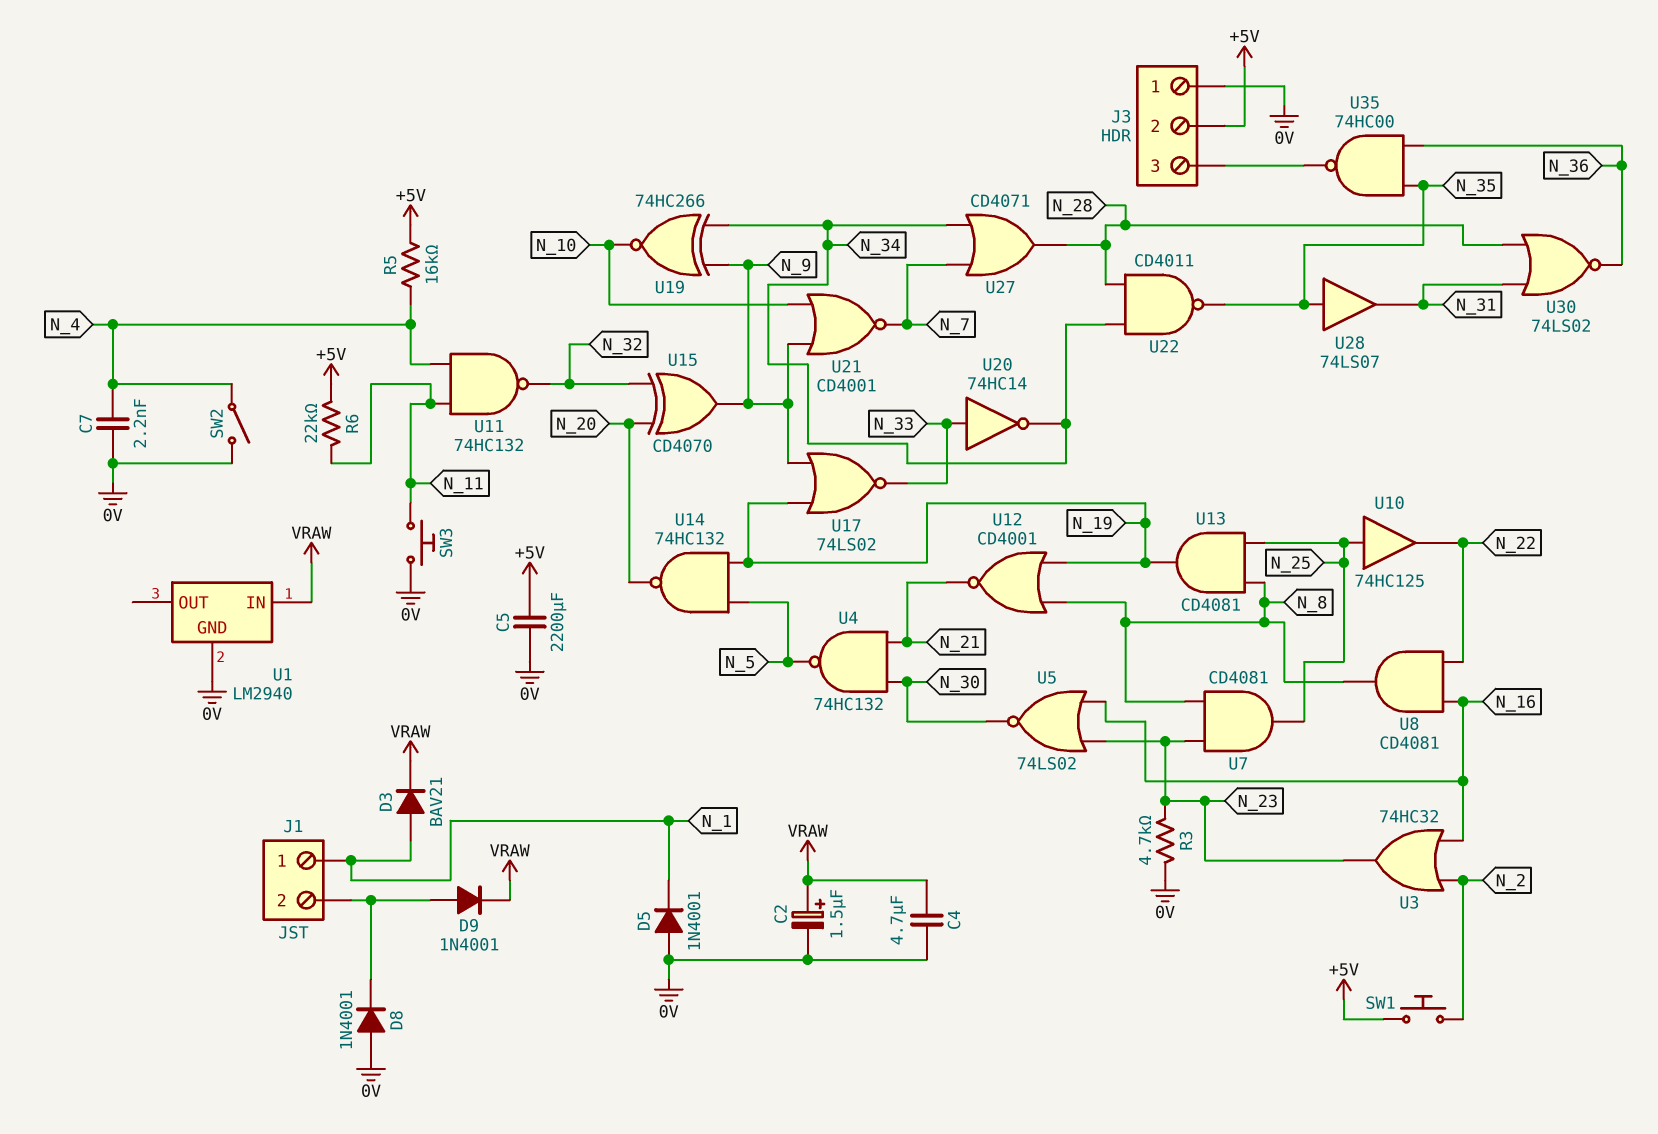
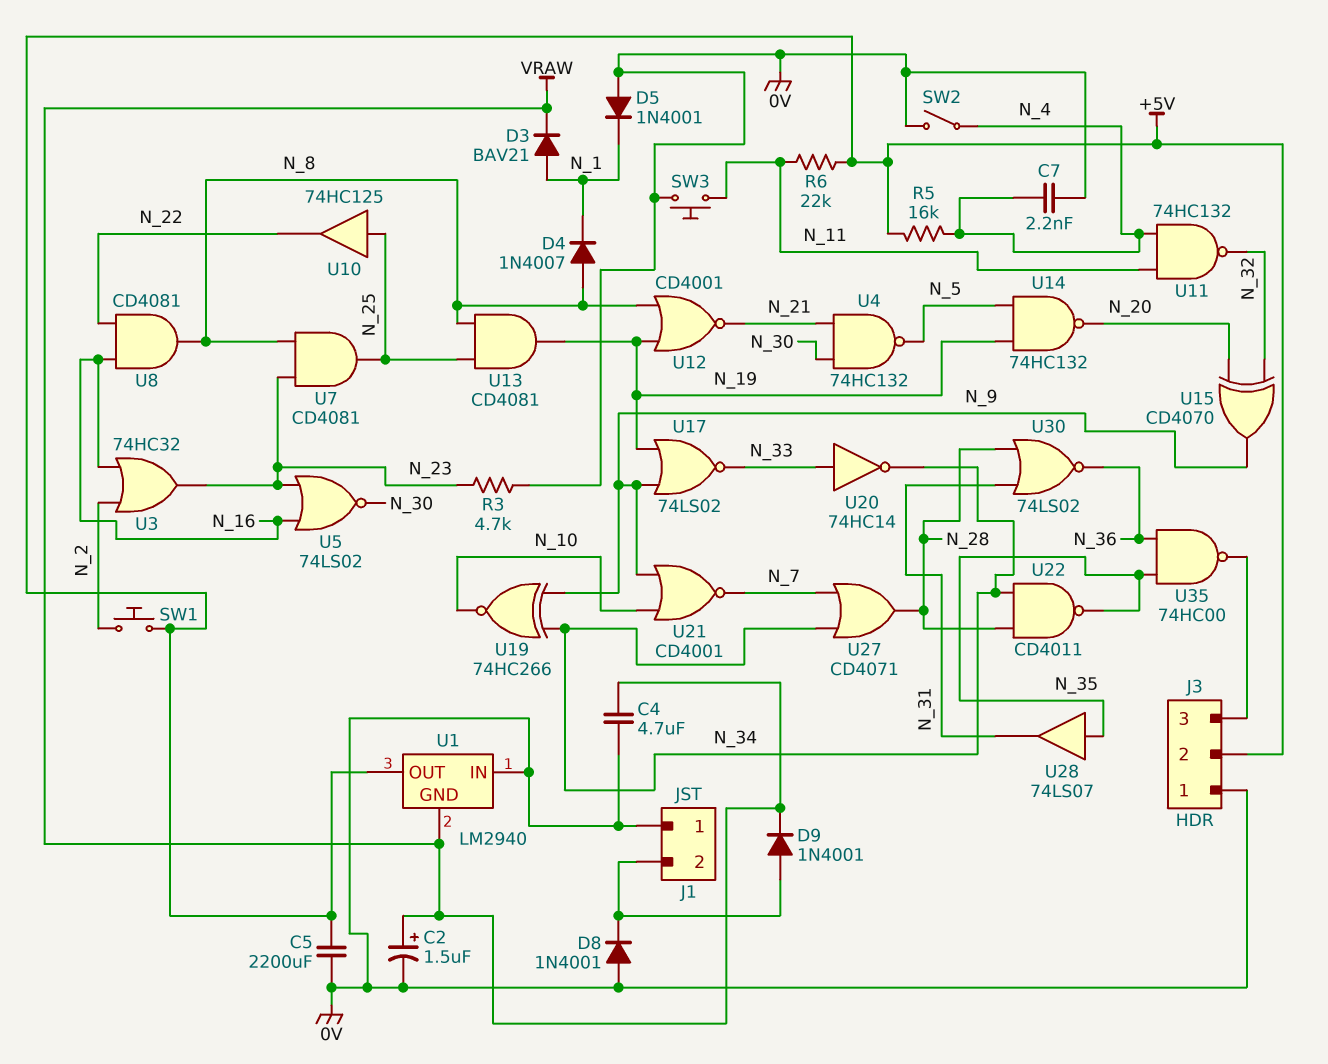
D4: none -> diode 1N4007 (A N_8, K N_1)
J1 pin 1: N_1 -> 0V
U1 pin GND: 0V -> VRAW
U1 pin IN: VRAW -> 0V
U1 pin OUT: none -> +5V

